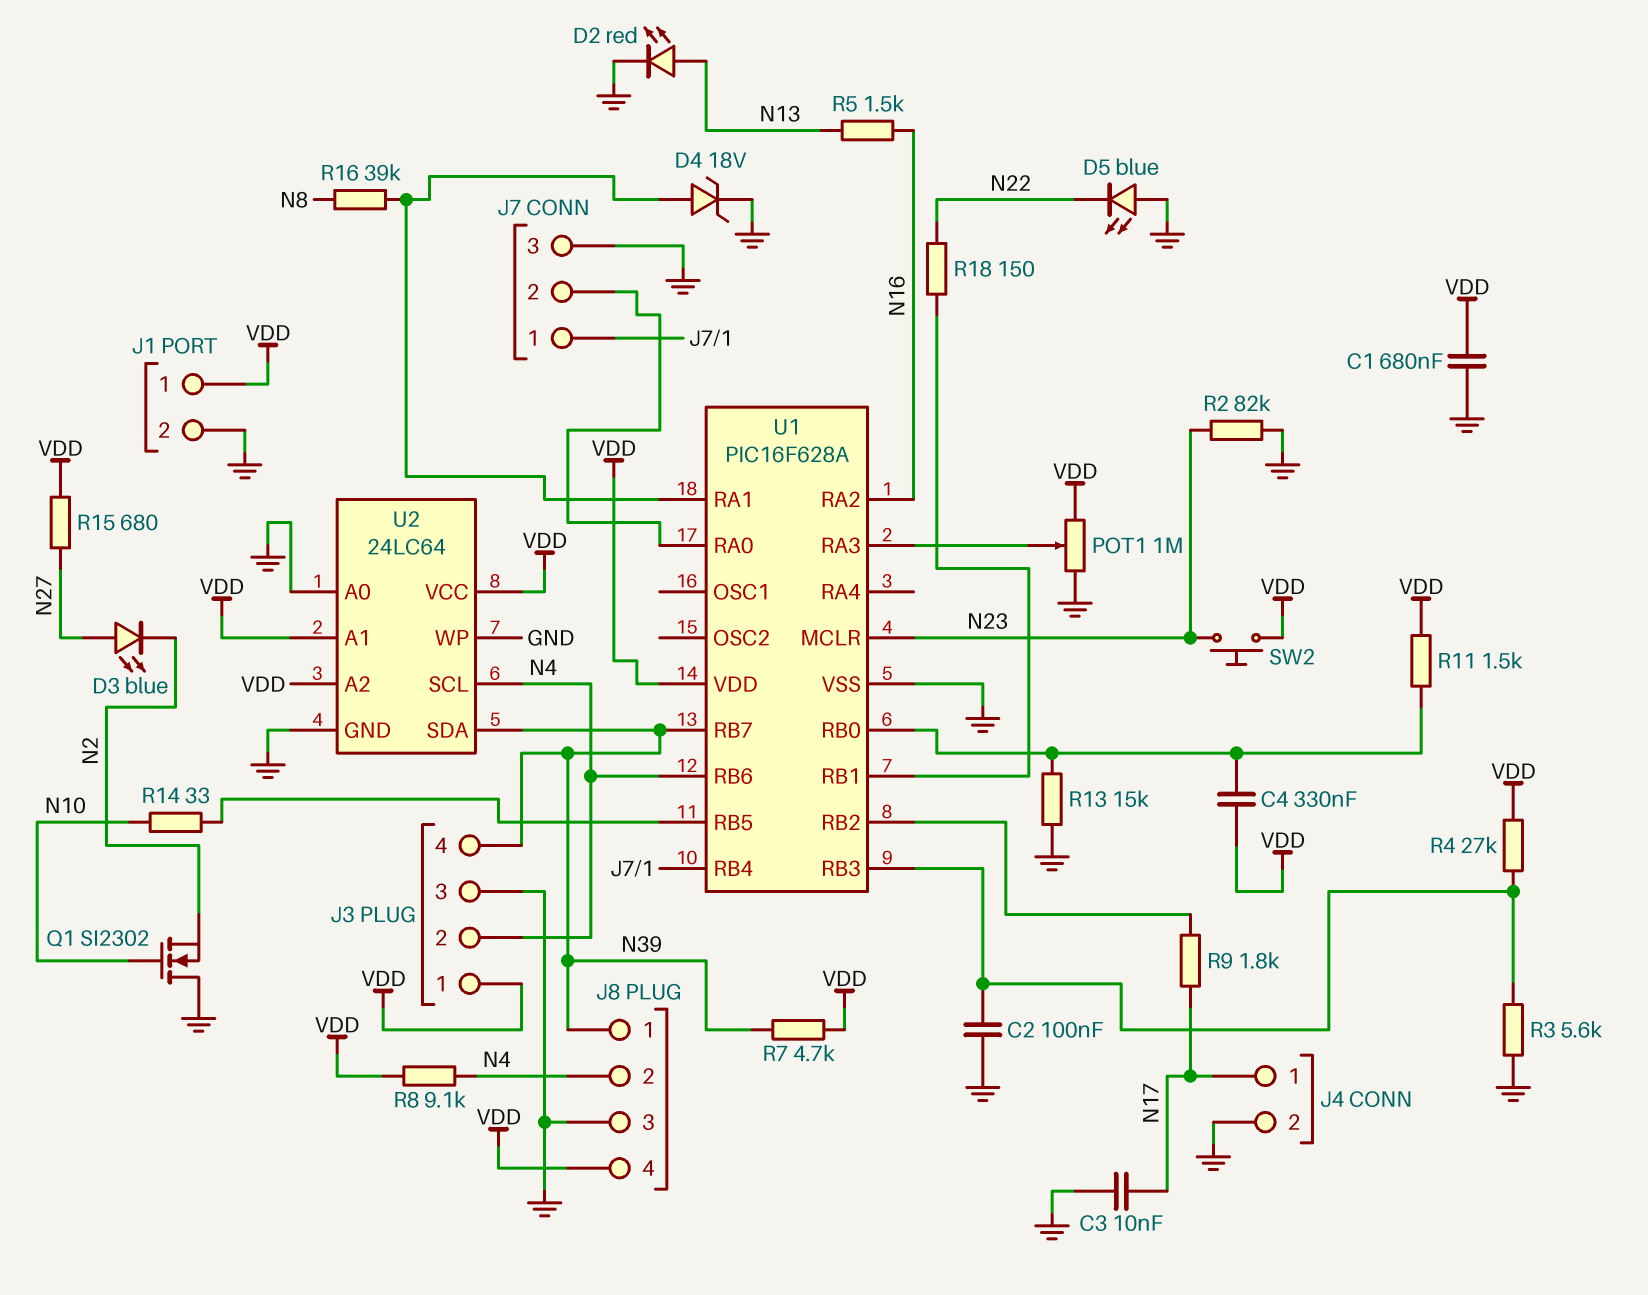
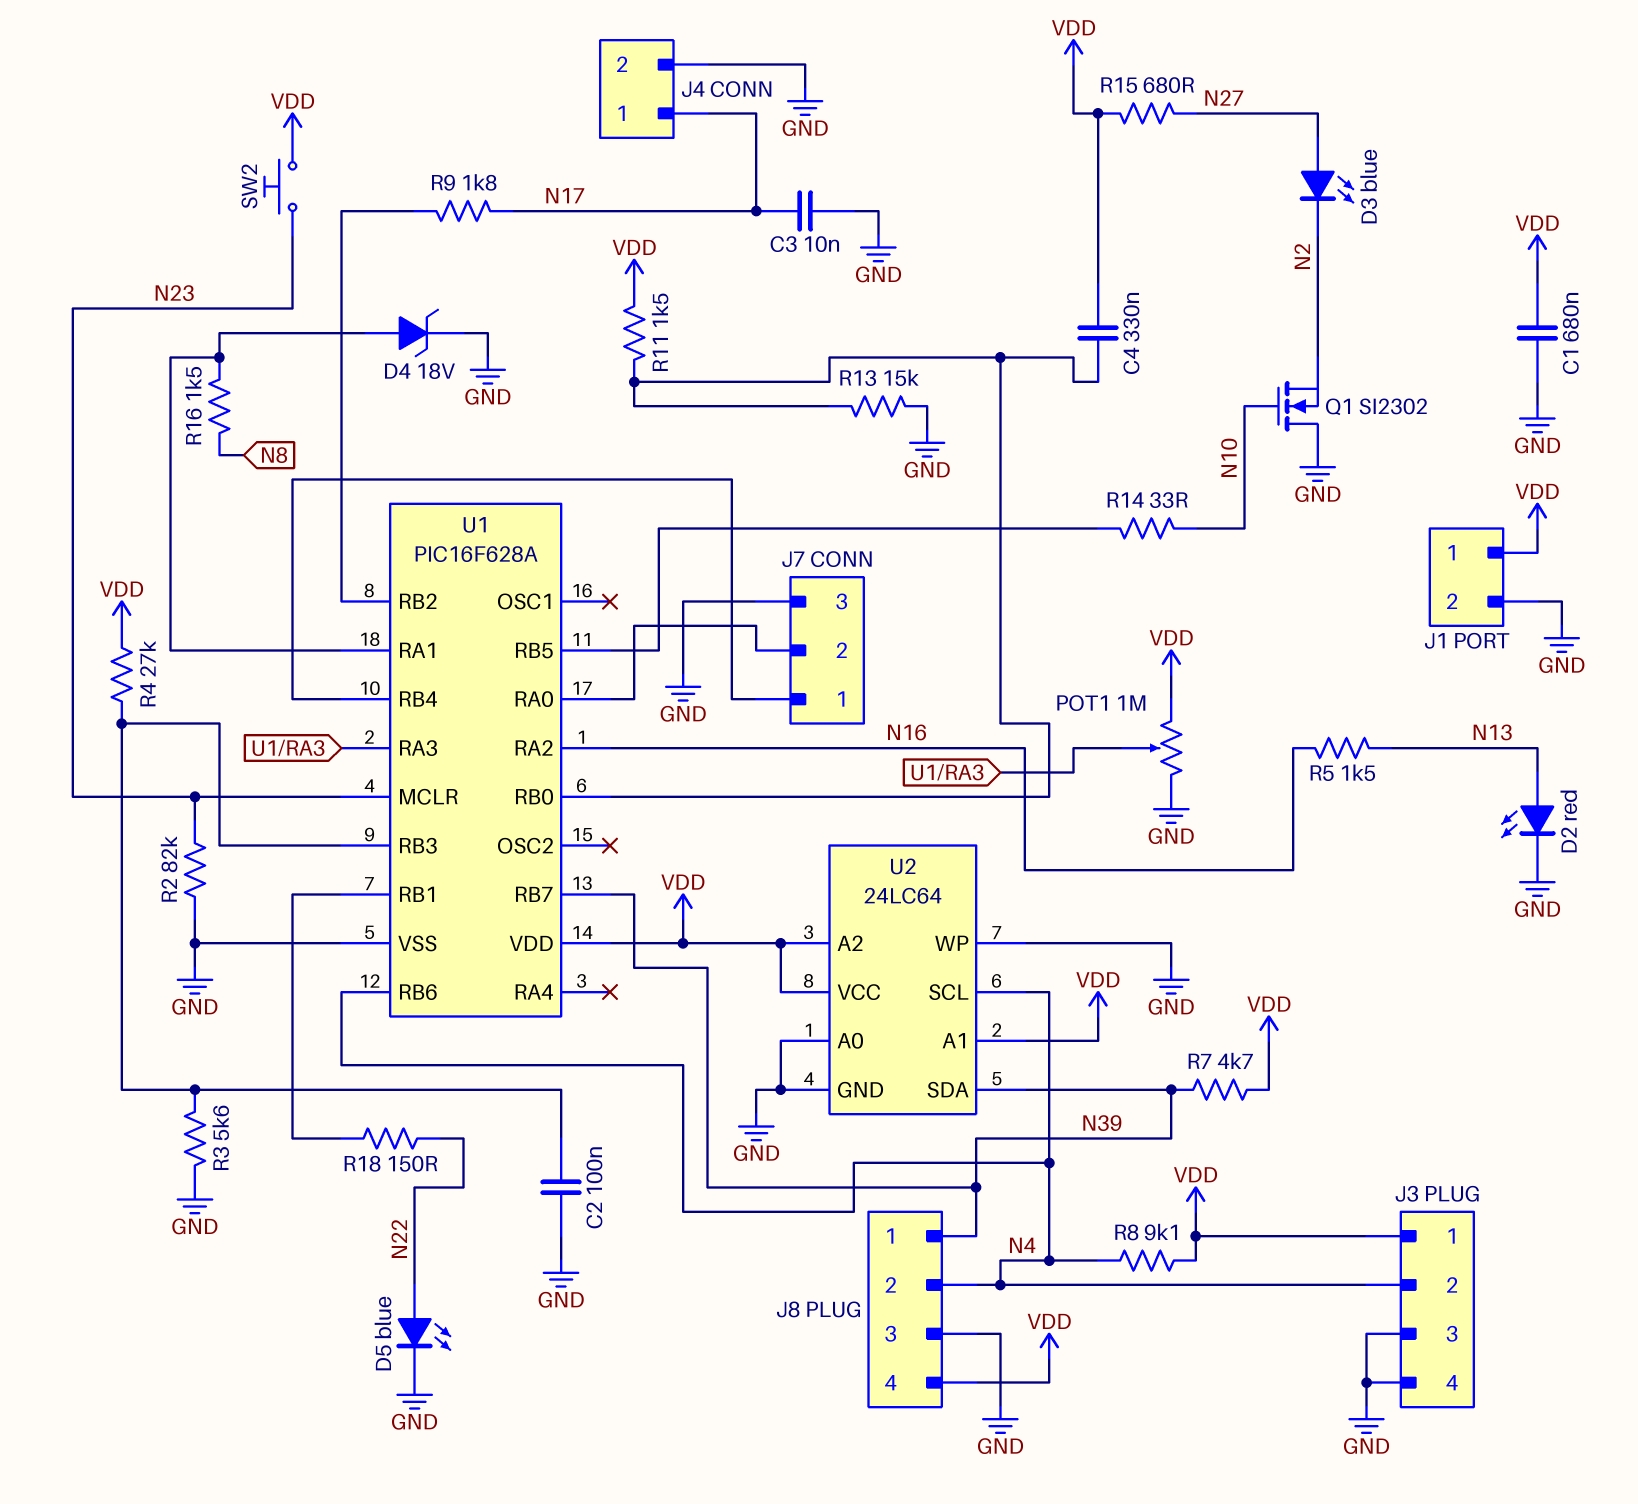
D5: LED blue (A GND, K N22) -> LED blue (A N22, K GND)
J3 pin 4: N39 -> GND
R16: 39k (N8, U1/RA1) -> 1.5k (N8, U1/RA1)

